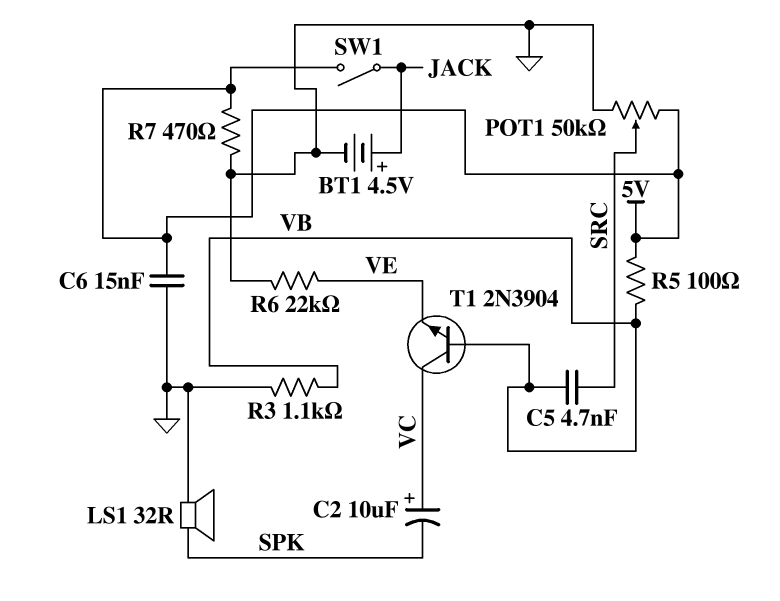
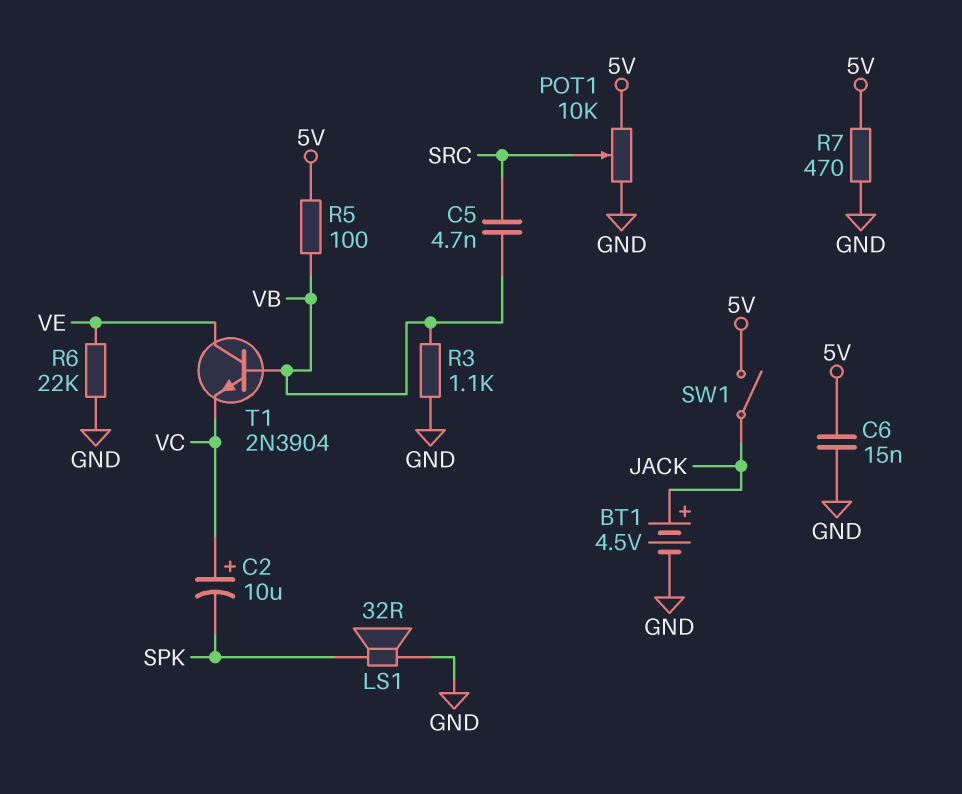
POT1: 50k (5V, GND, wiper SRC) -> 10k (5V, GND, wiper SRC)
T1: NPN 2N3904 (B VB, C VC, E VE) -> NPN 2N3904 (B VB, C VE, E VC)

